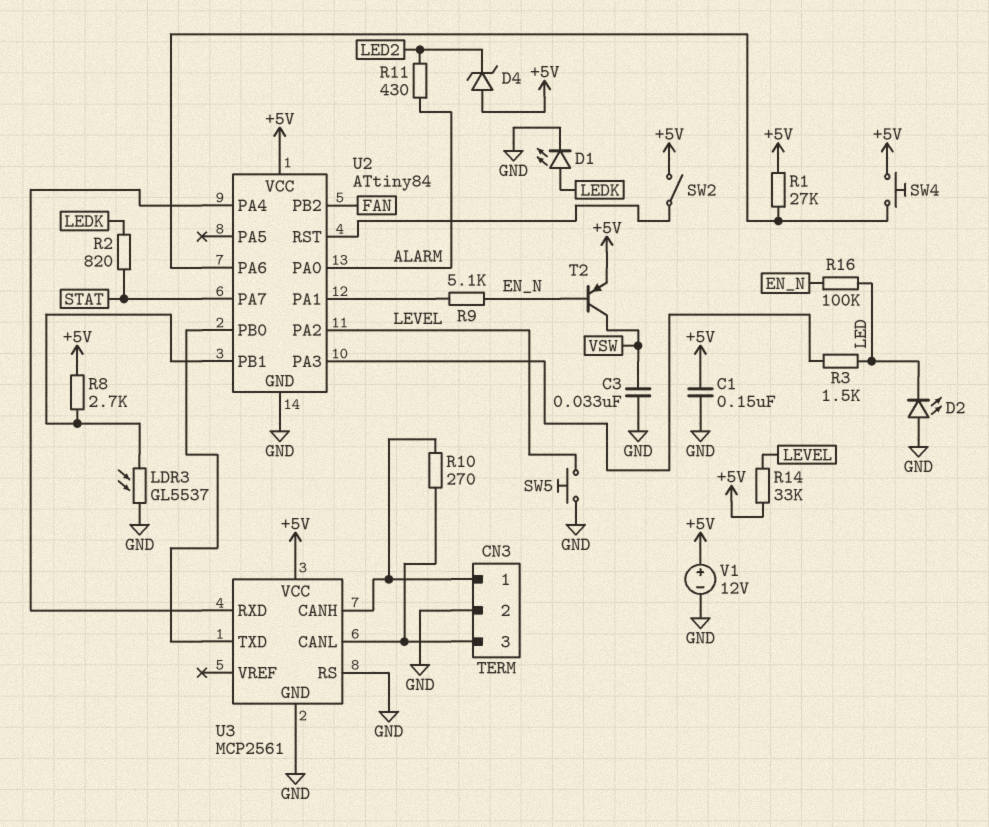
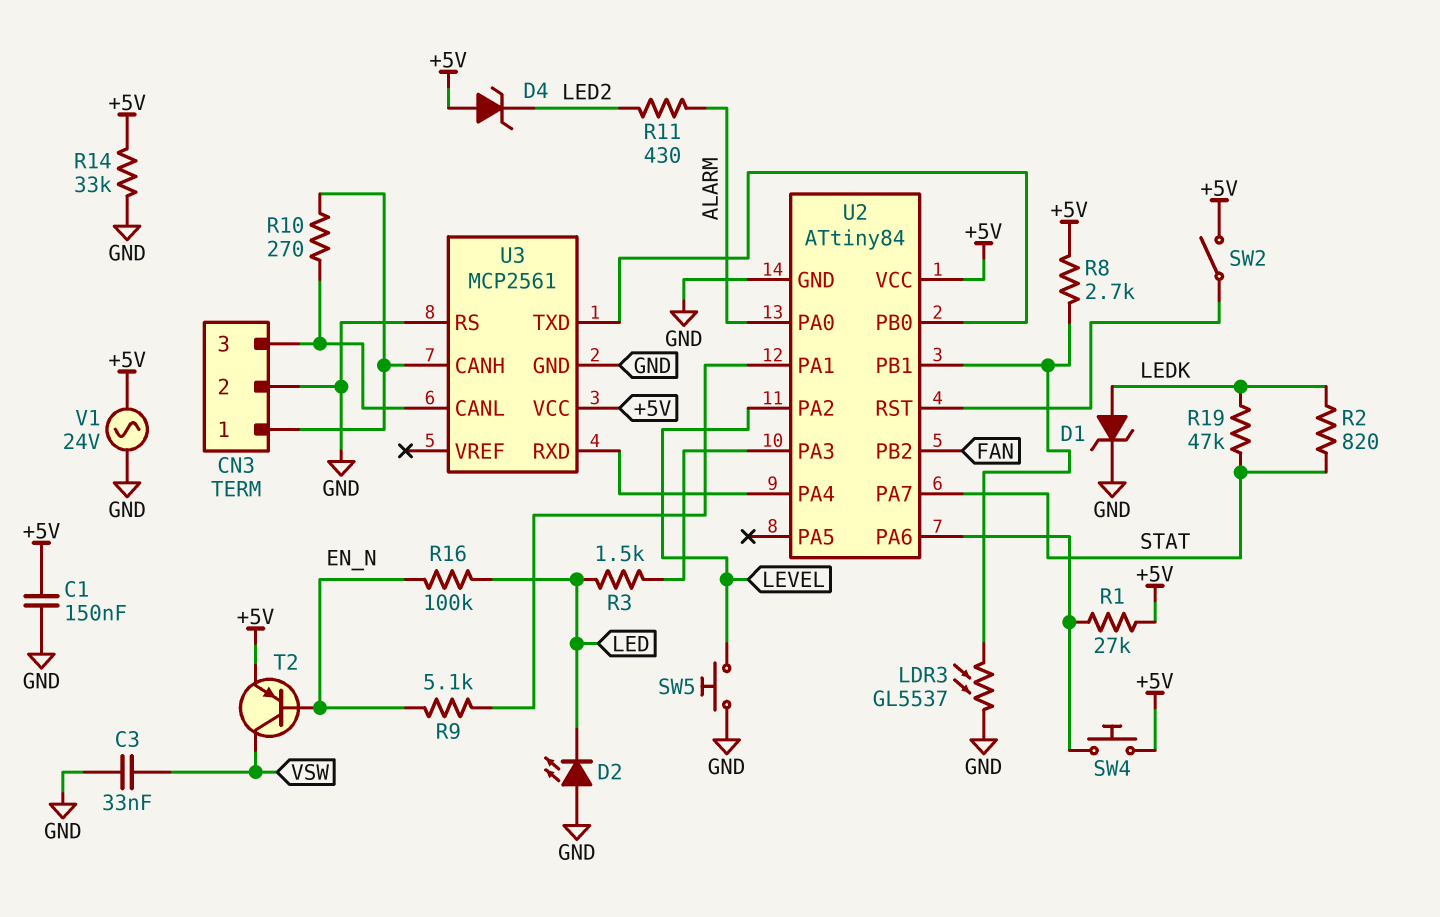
D1: LED (A LEDK, K GND) -> zener (A LEDK, K GND)
R14: 33k (+5V, LEVEL) -> 33k (+5V, GND)
R19: none -> 47k (LEDK, STAT)
V1: 12V (plus +5V, minus GND) -> AC 24V (+5V, GND)

